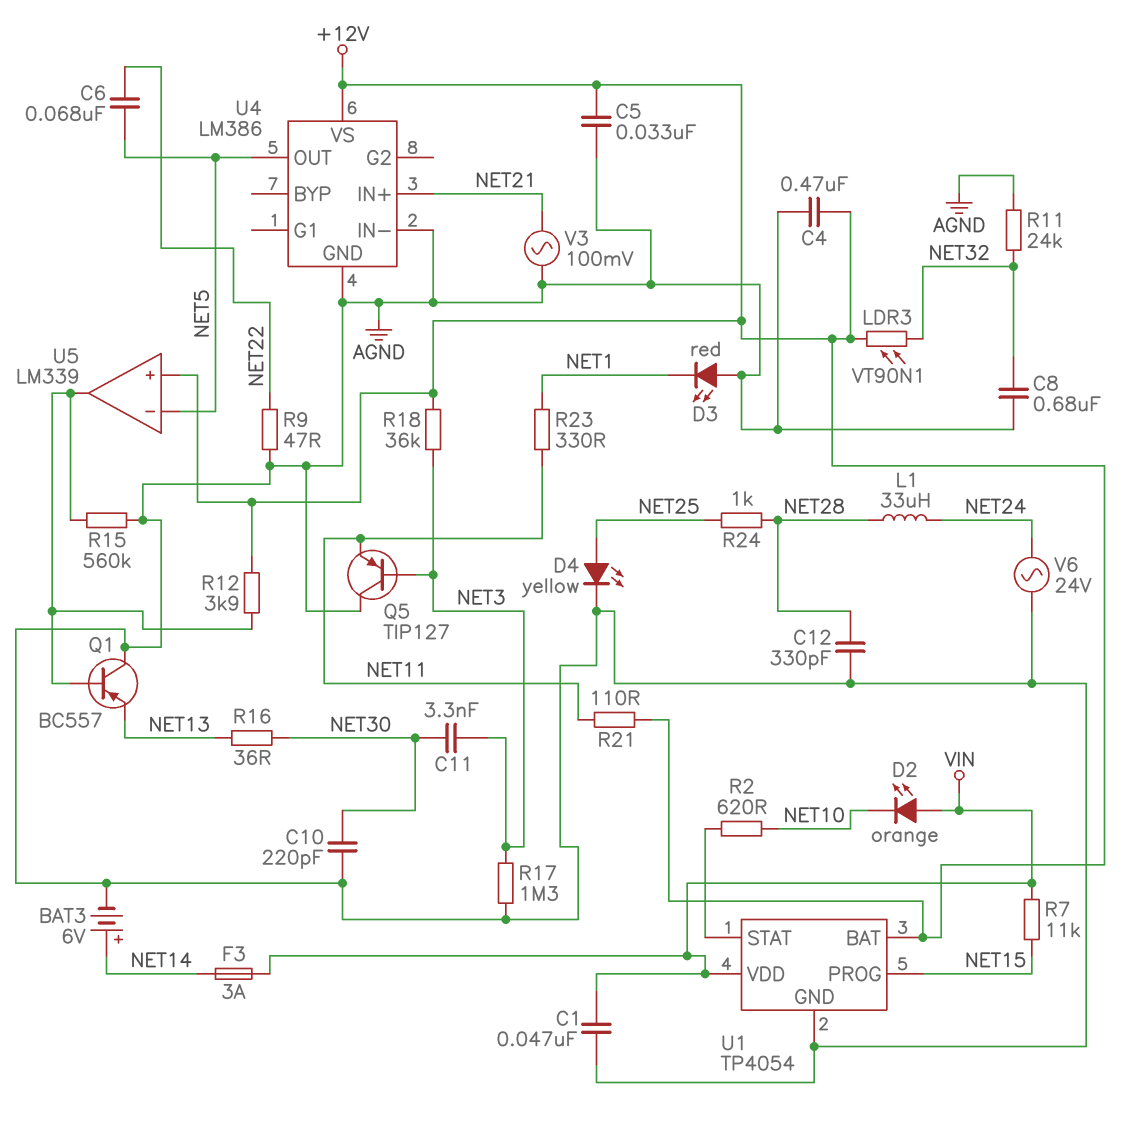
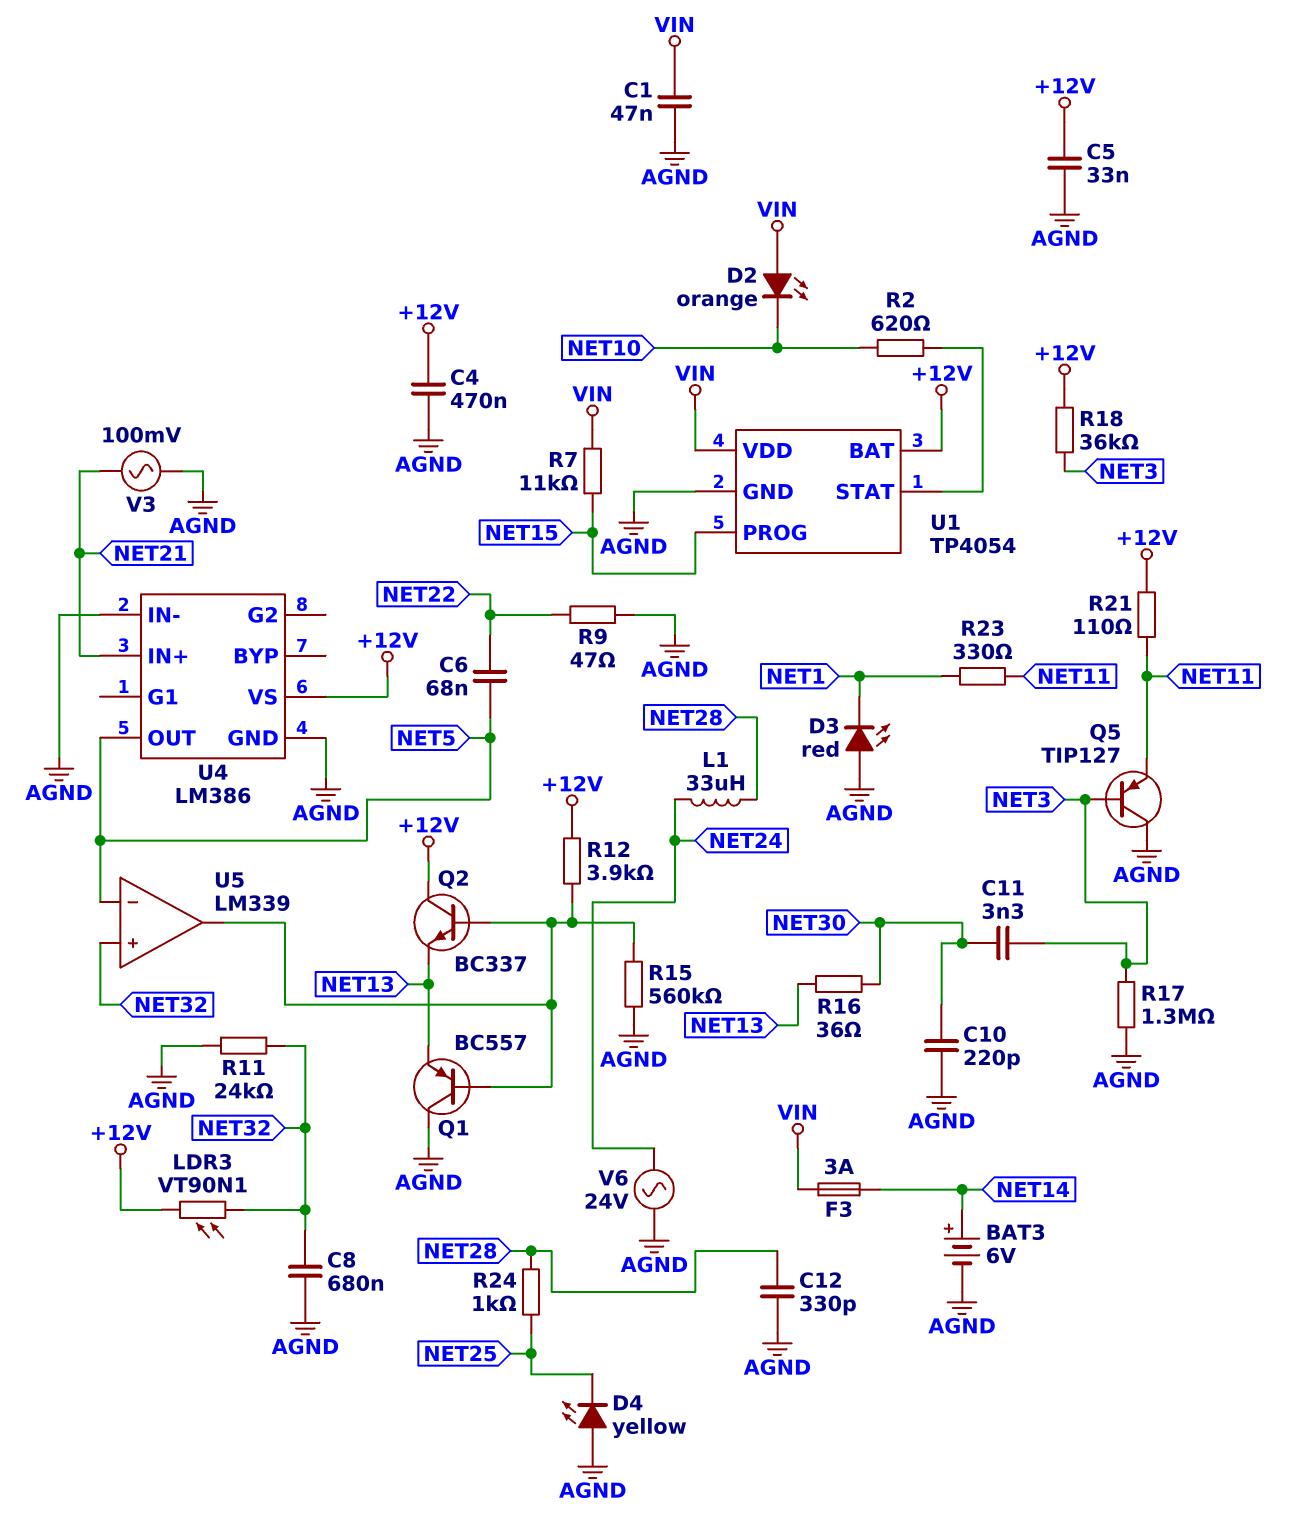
D4: LED yellow (A NET25, K AGND) -> LED yellow (A AGND, K NET25)
Q2: none -> NPN BC337 (B U5/out, C +12V, E NET13)
U5 pin in+: +12V -> NET32

